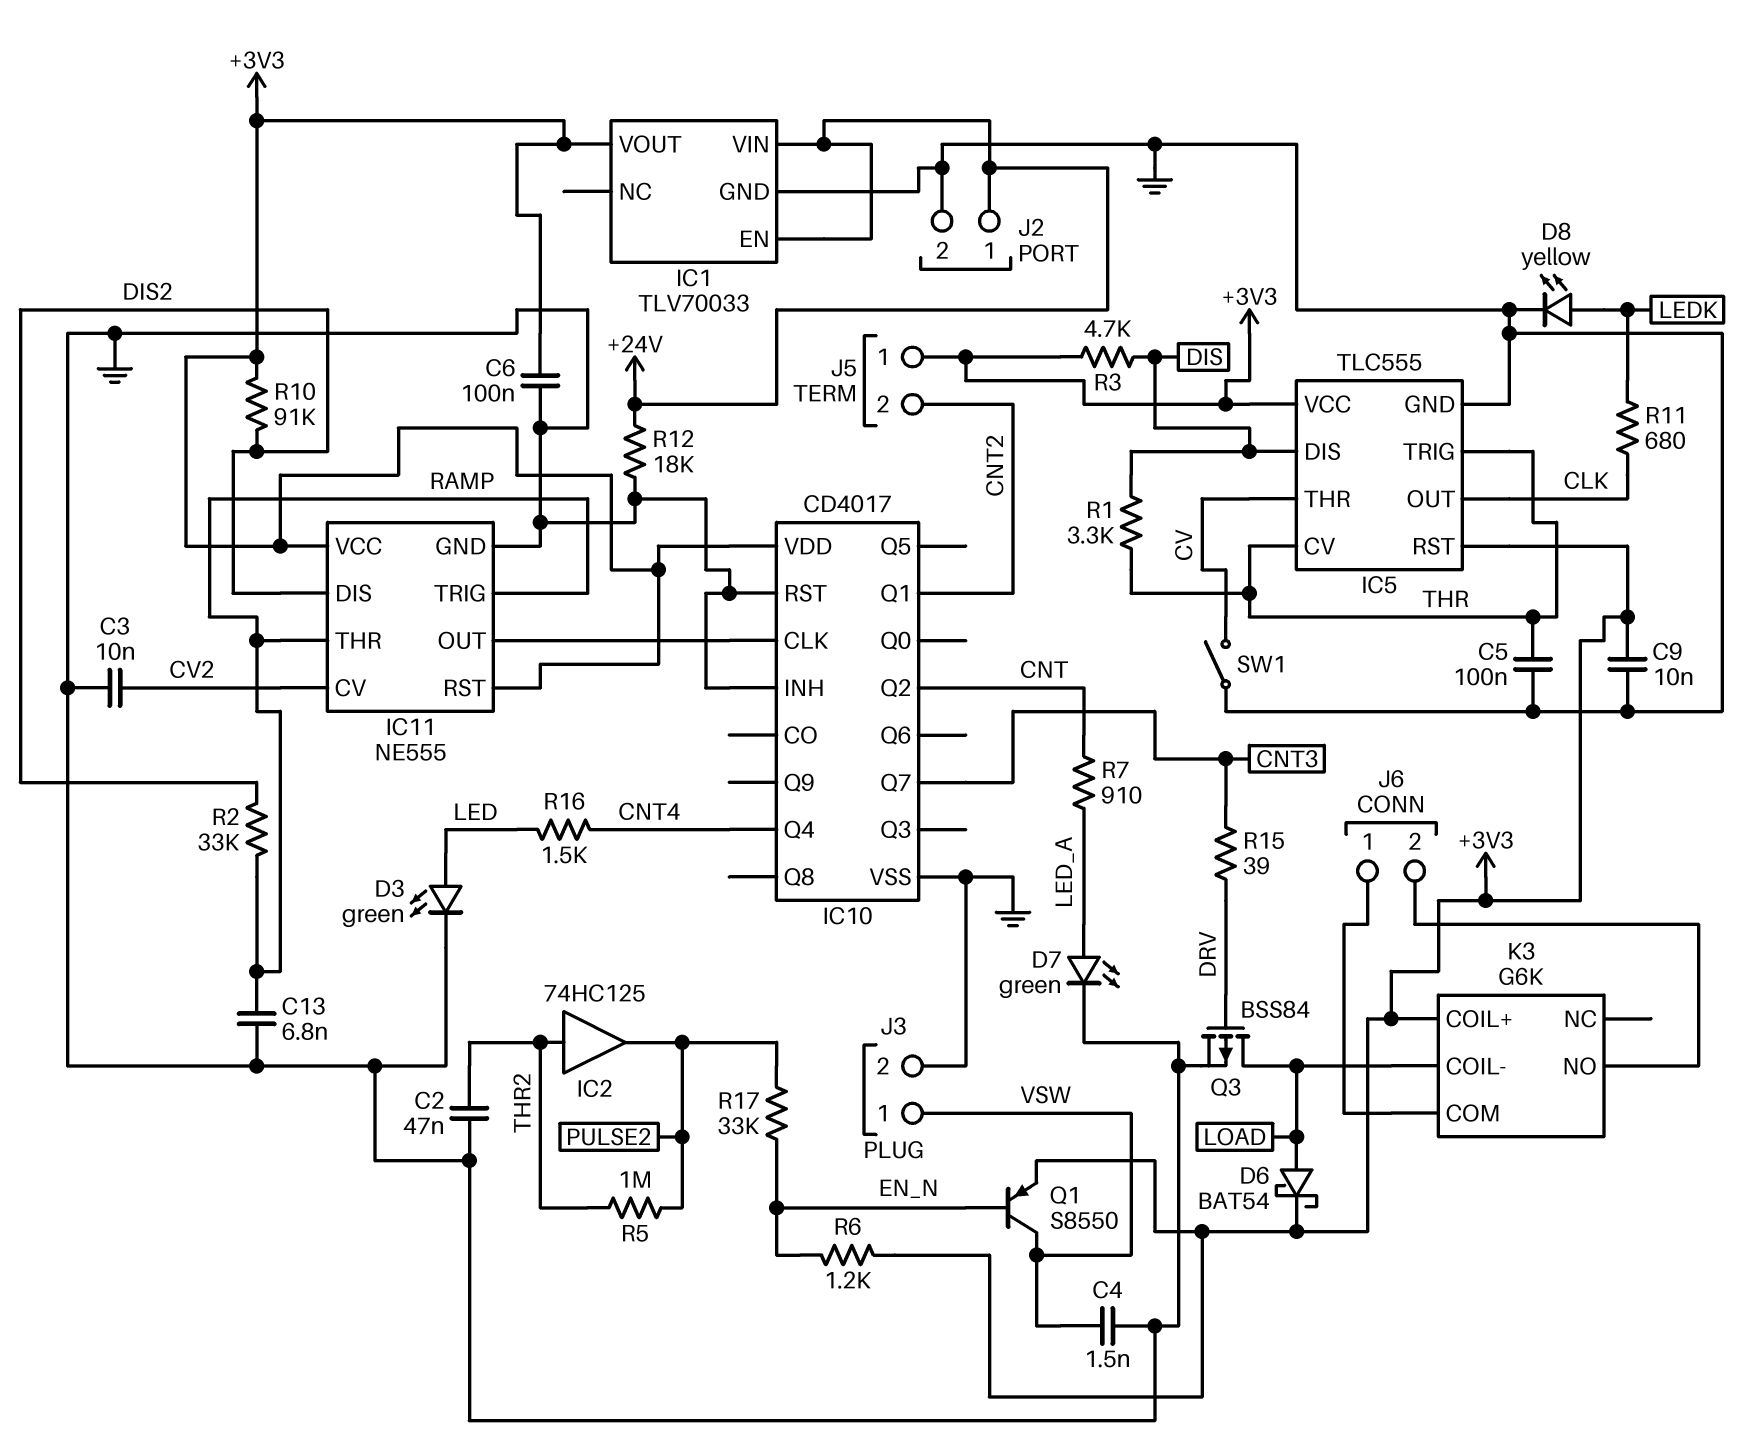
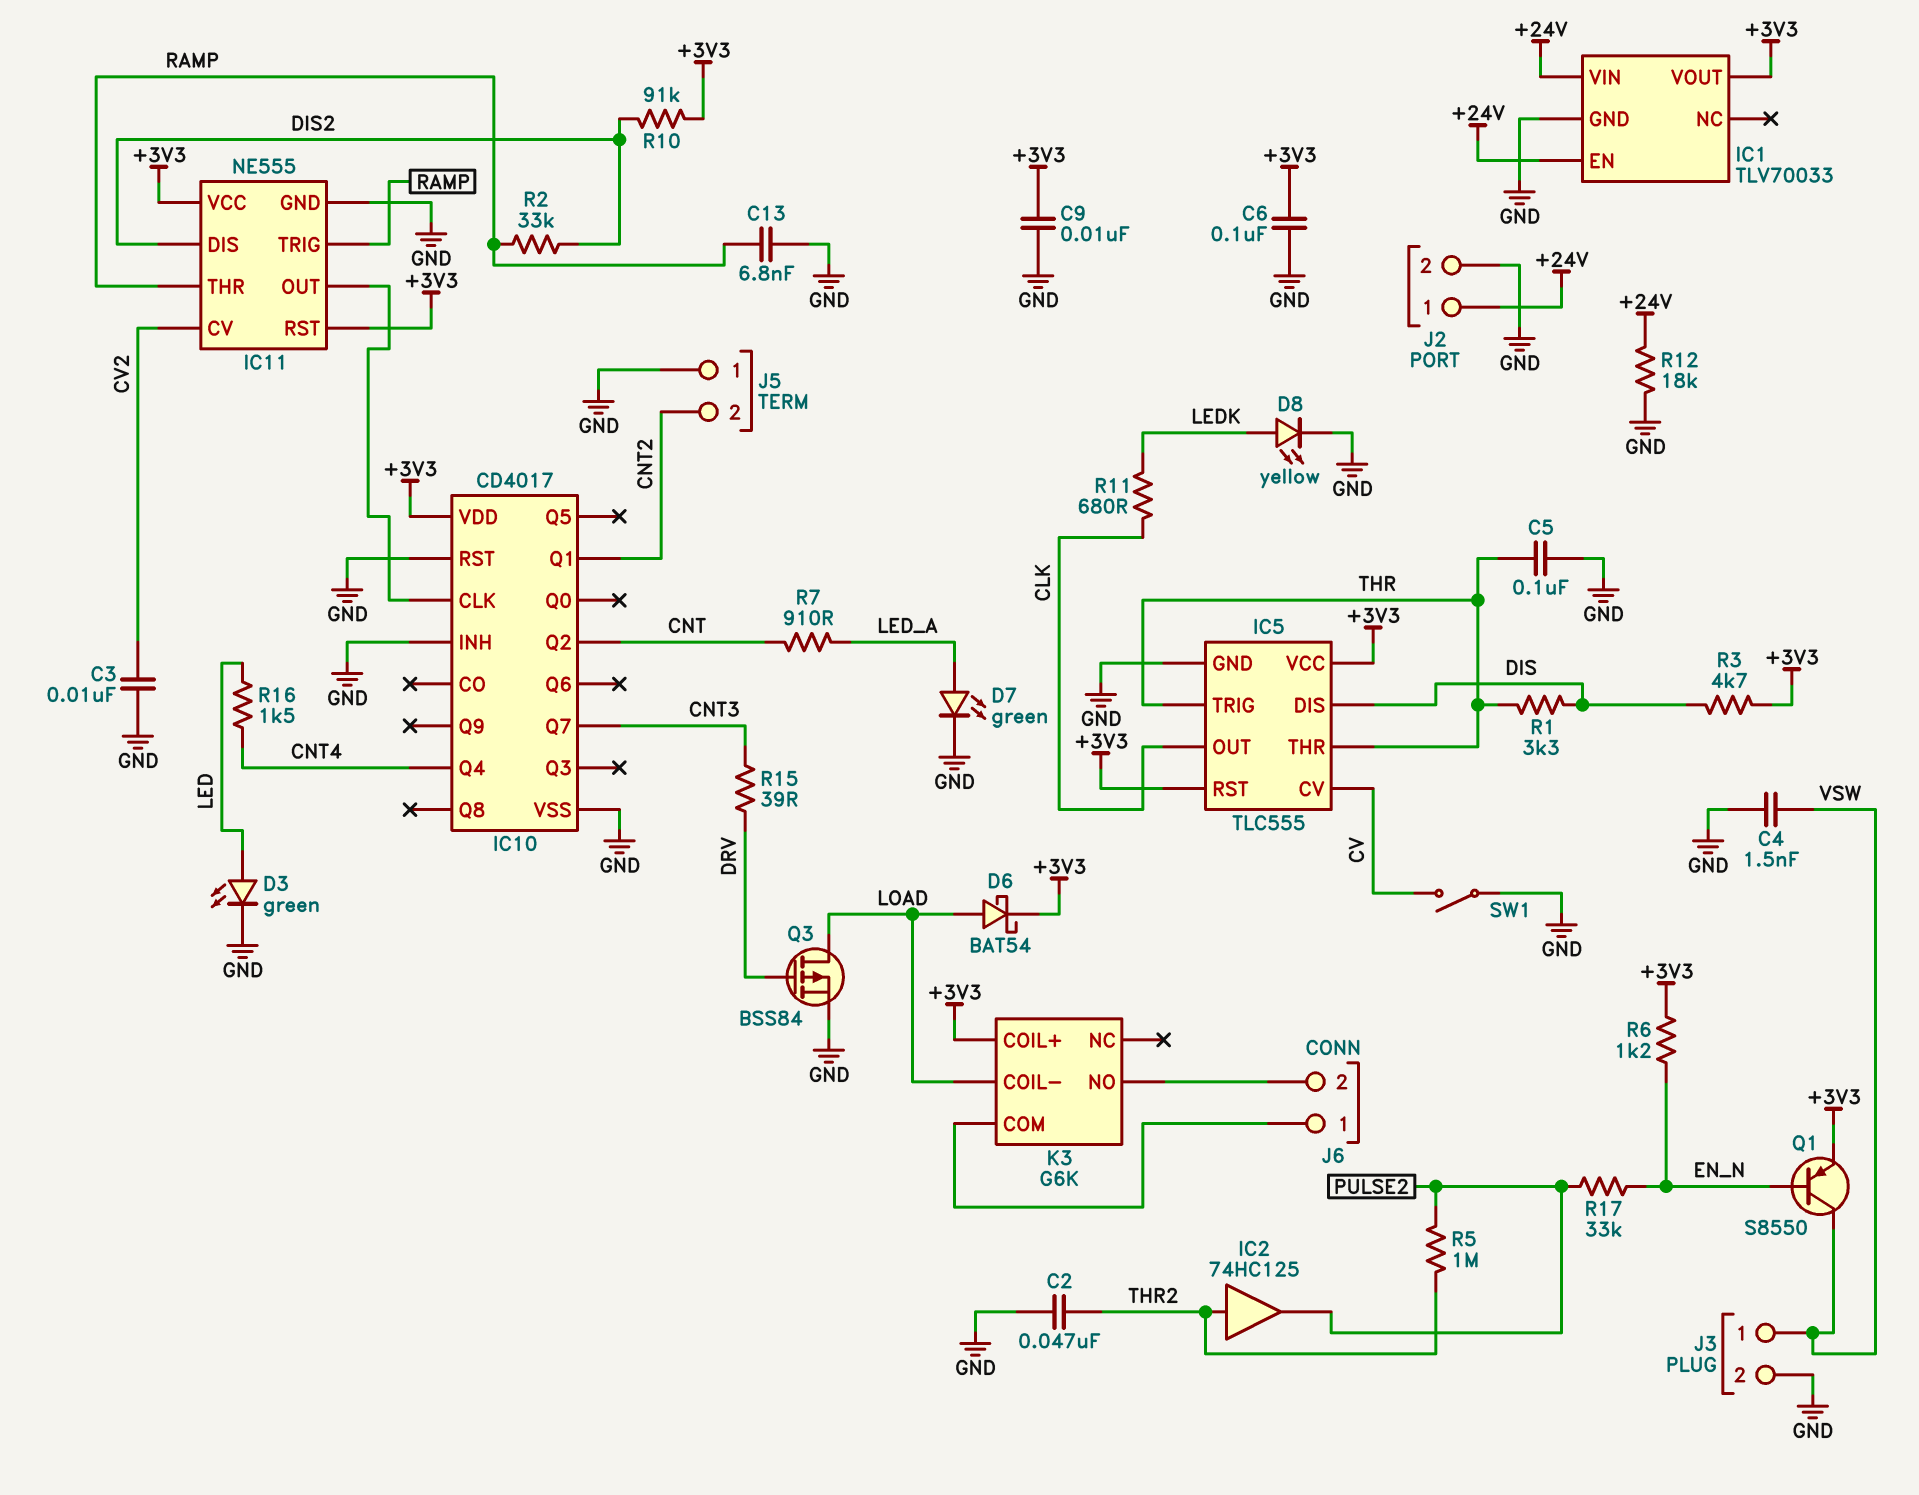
IC5 pin CV: THR -> CV
IC5 pin THR: CV -> THR
J5 pin 1: +3V3 -> GND

